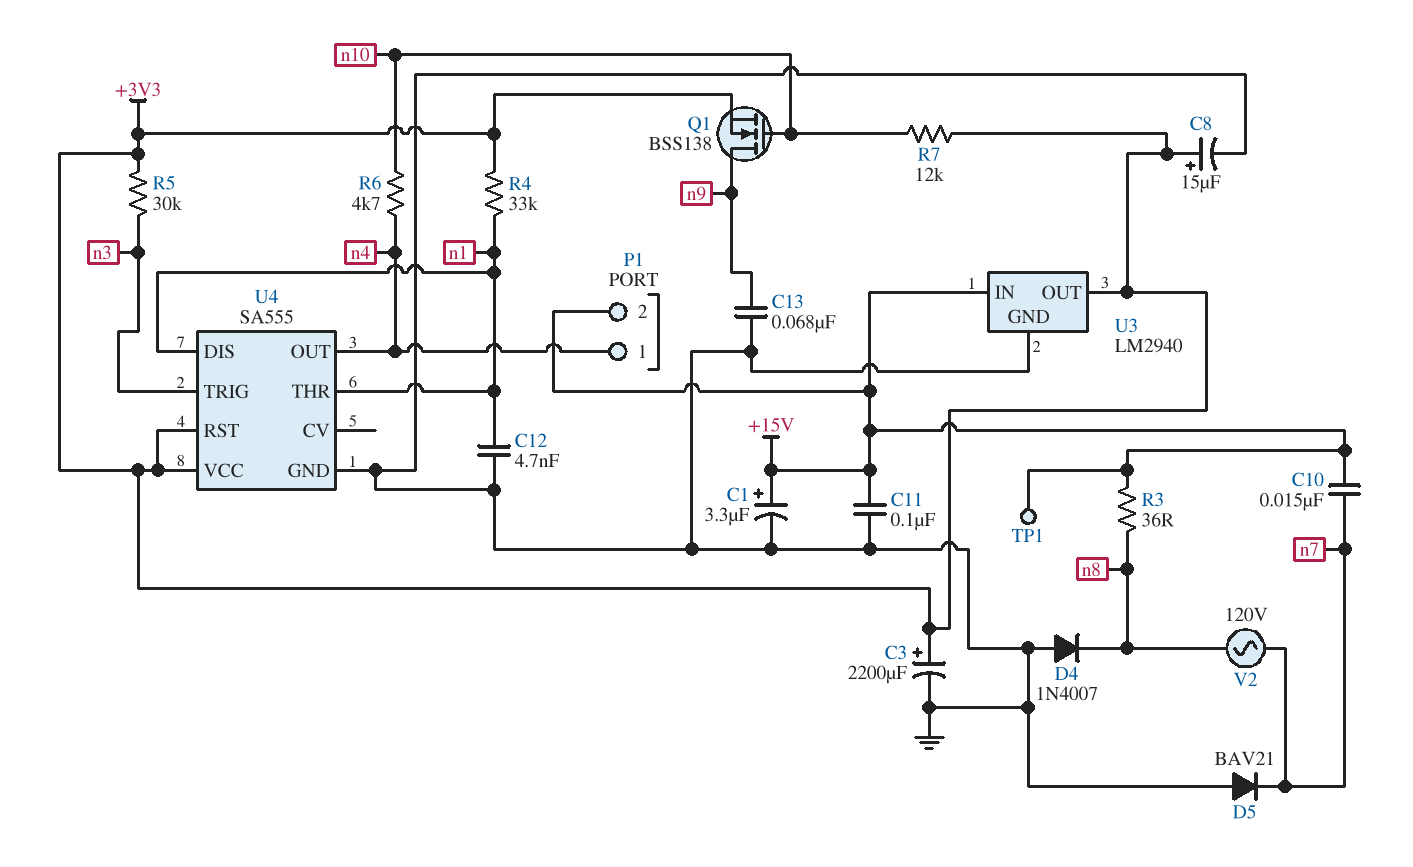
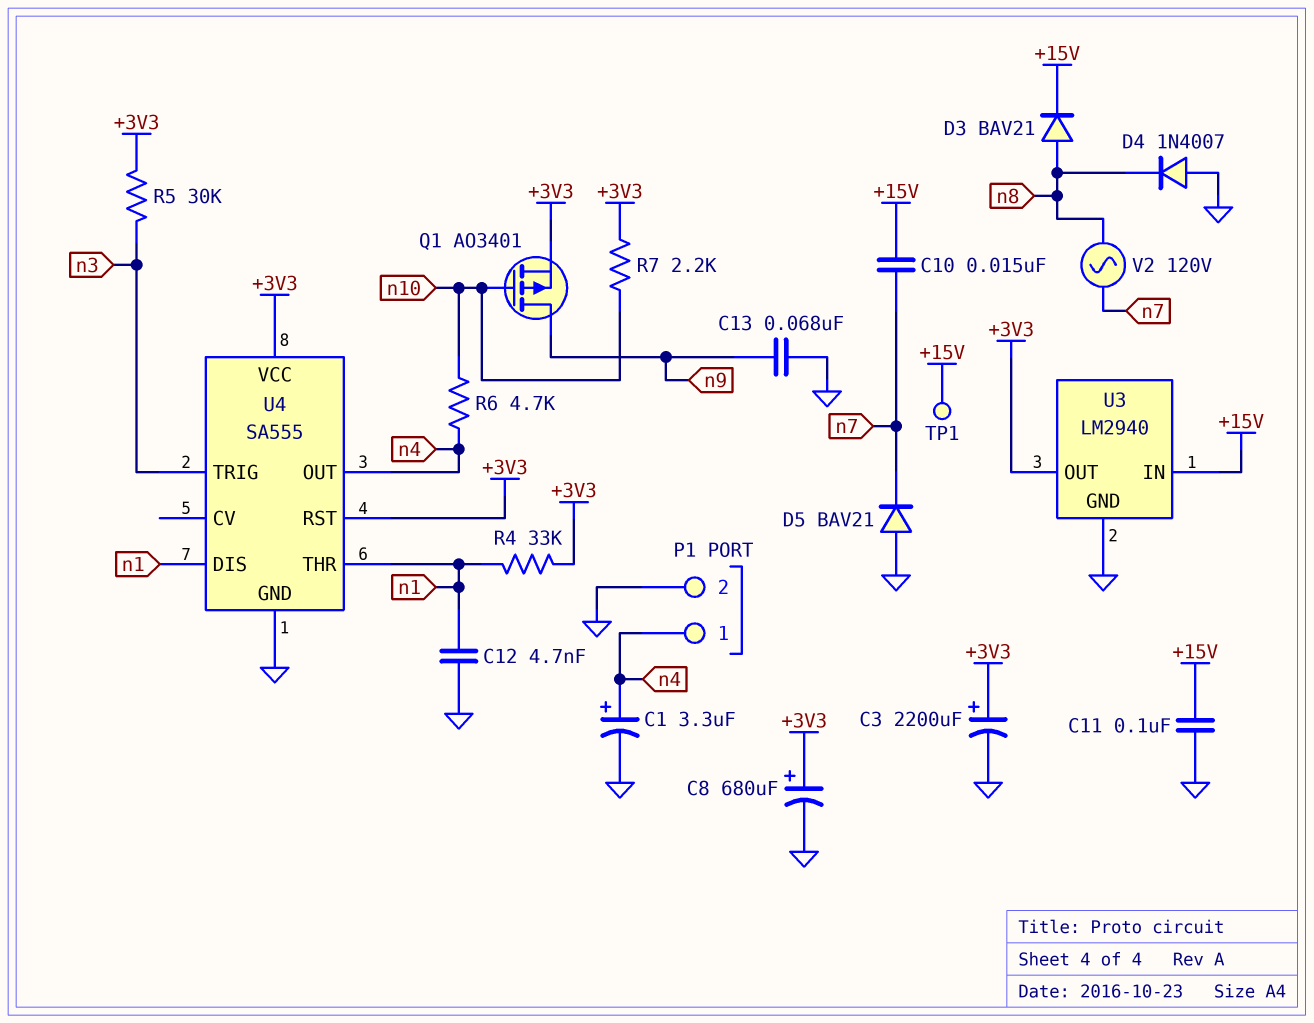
C1: 3.3uF (plus +15V, minus GND) -> 3.3uF (plus n4, minus GND)
C8: 15uF (plus +3V3, minus GND) -> 680uF (plus +3V3, minus GND)
D3: none -> diode BAV21 (A n8, K +15V)
P1 pin 2: +15V -> GND
Q1: NMOS BSS138 (G n10, D n9, S +3V3) -> PMOS AO3401 (G n10, D n9, S +3V3)
R3: 36 (+15V, n8) -> none
R7: 12k (+3V3, n10) -> 2.2k (+3V3, n10)

